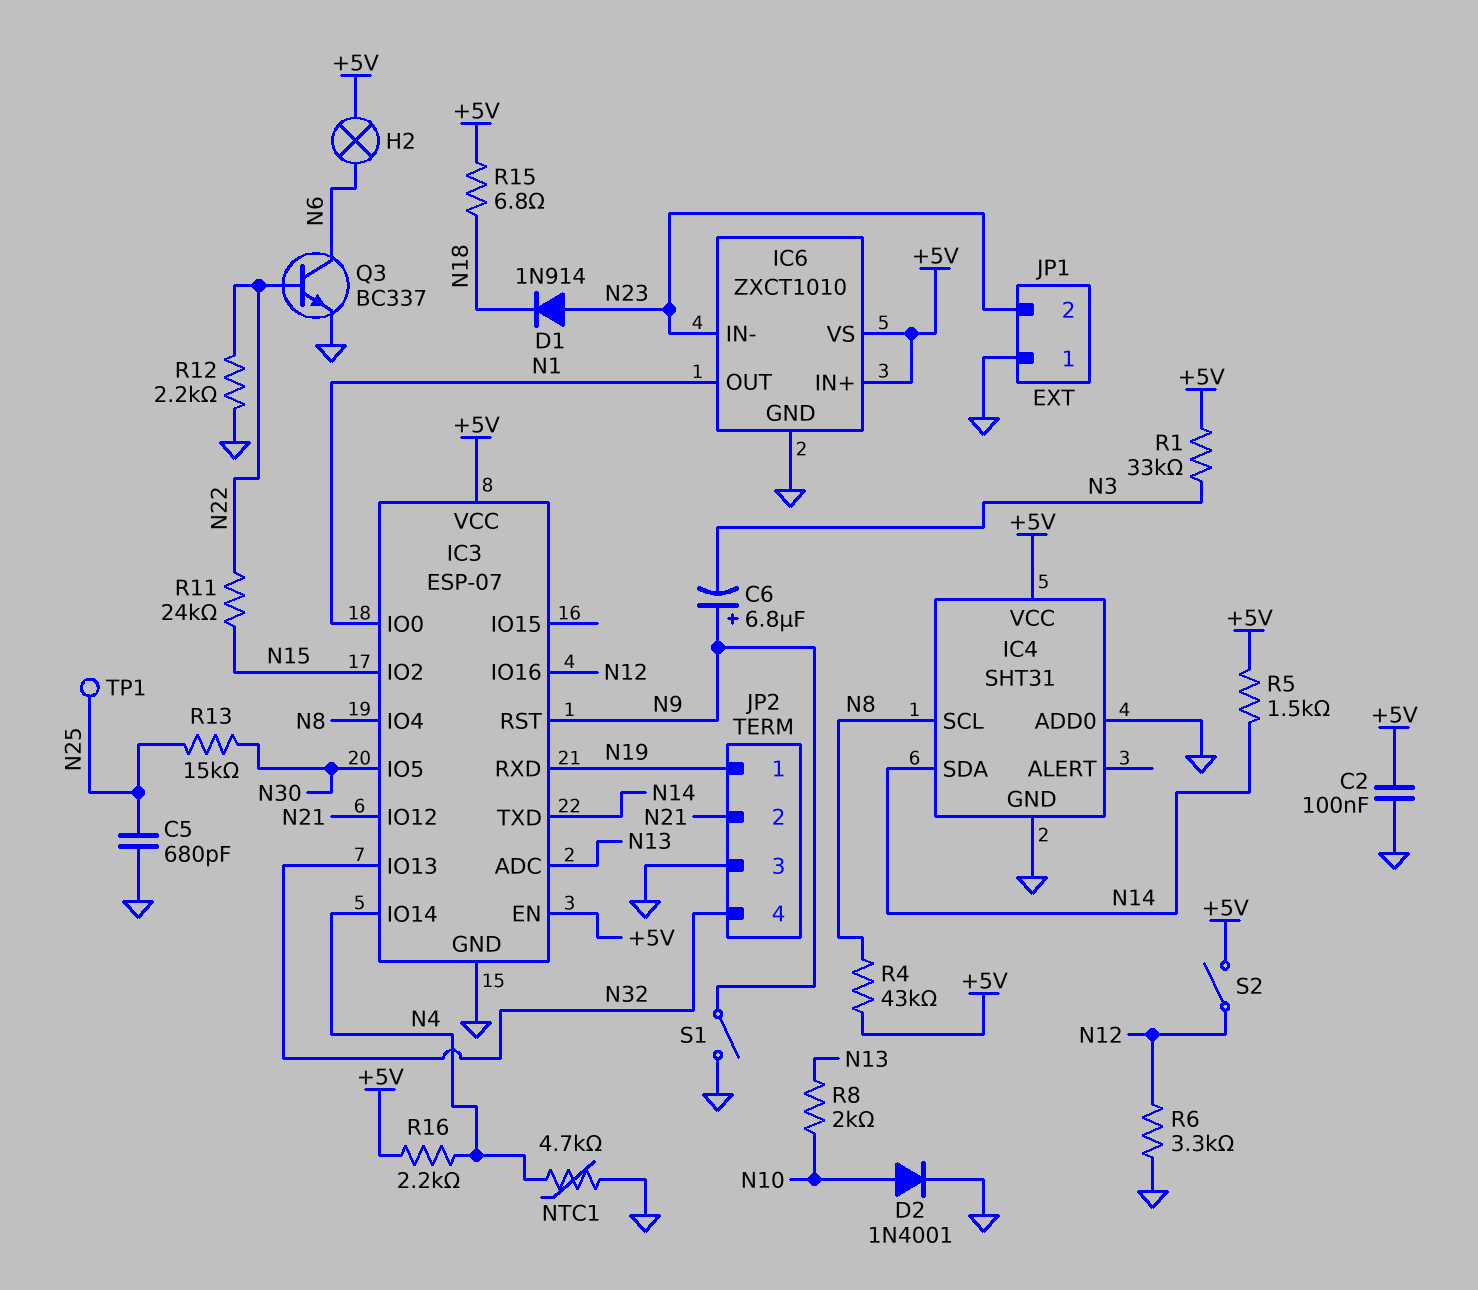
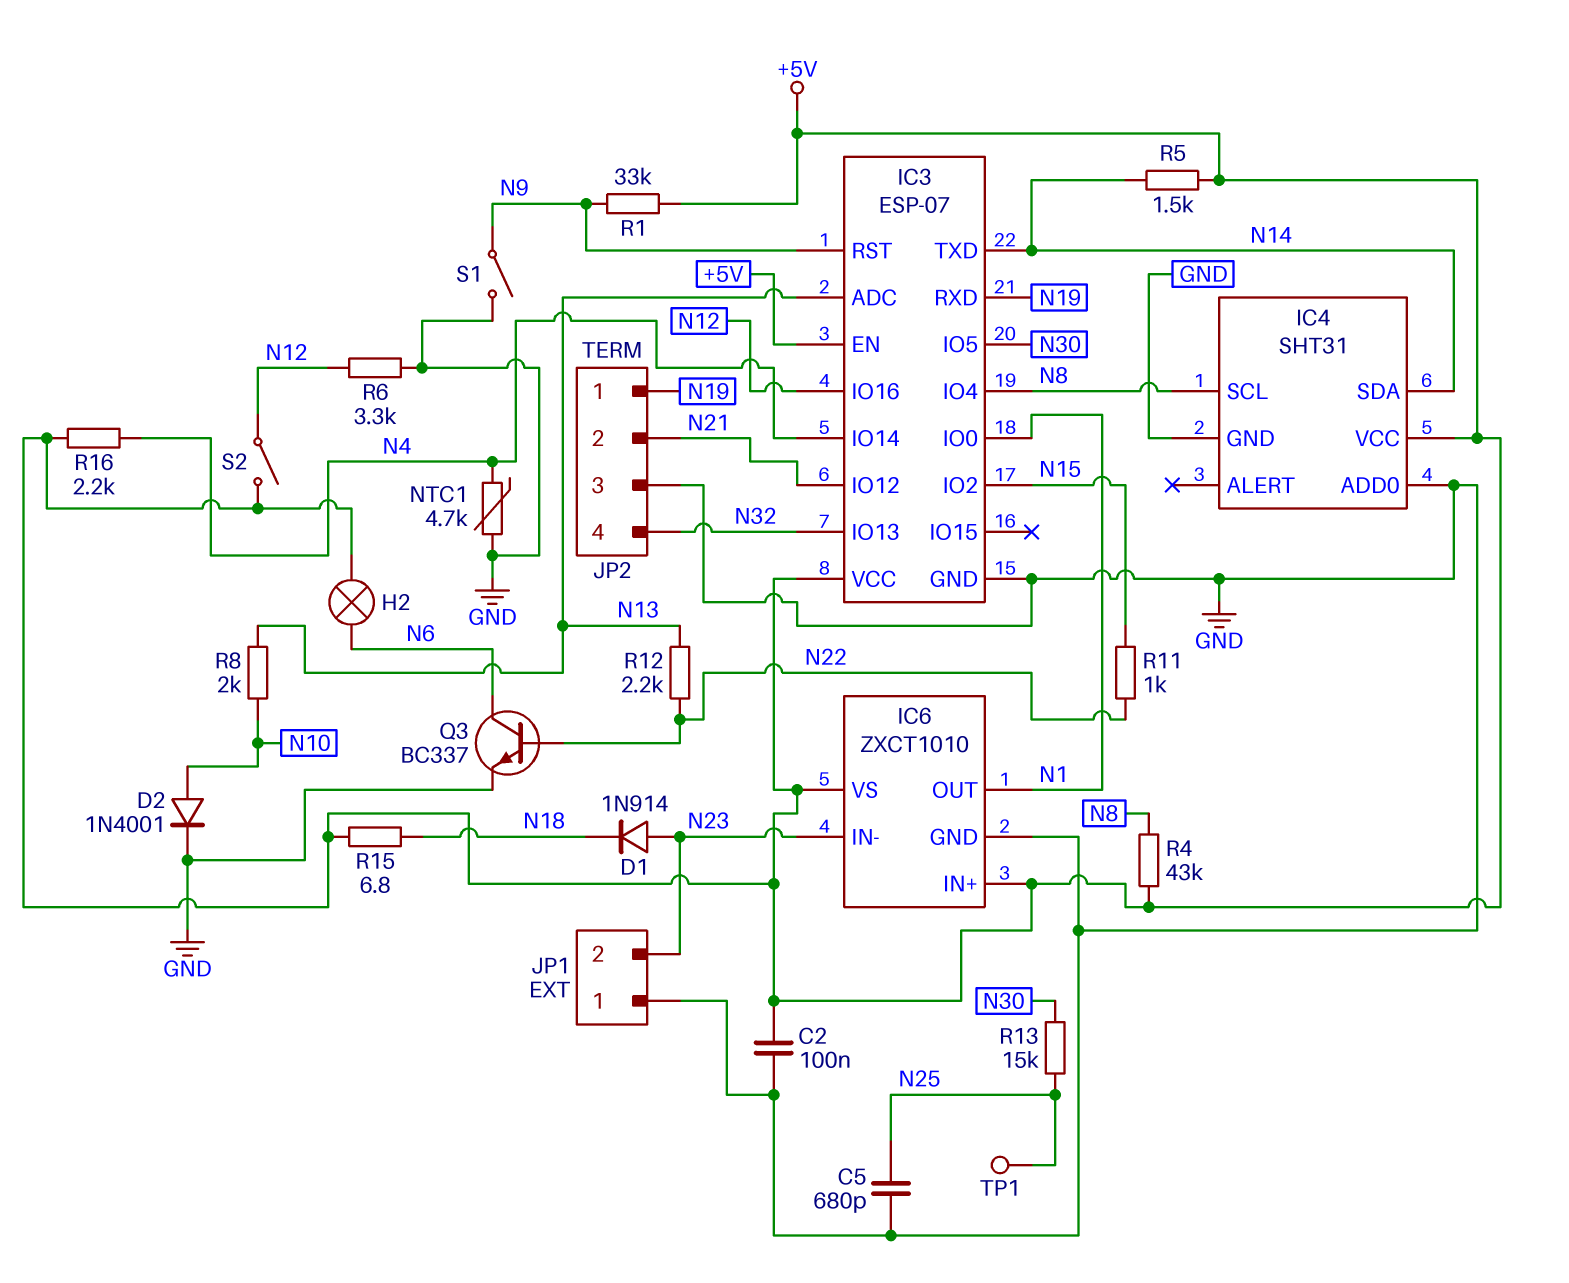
C6: 6.8uF (plus N9, minus N3) -> none
R1: 33k (+5V, N3) -> 33k (+5V, N9)
R11: 24k (N15, N22) -> 1k (N15, N22)
R12: 2.2k (GND, N22) -> 2.2k (N13, N22)

